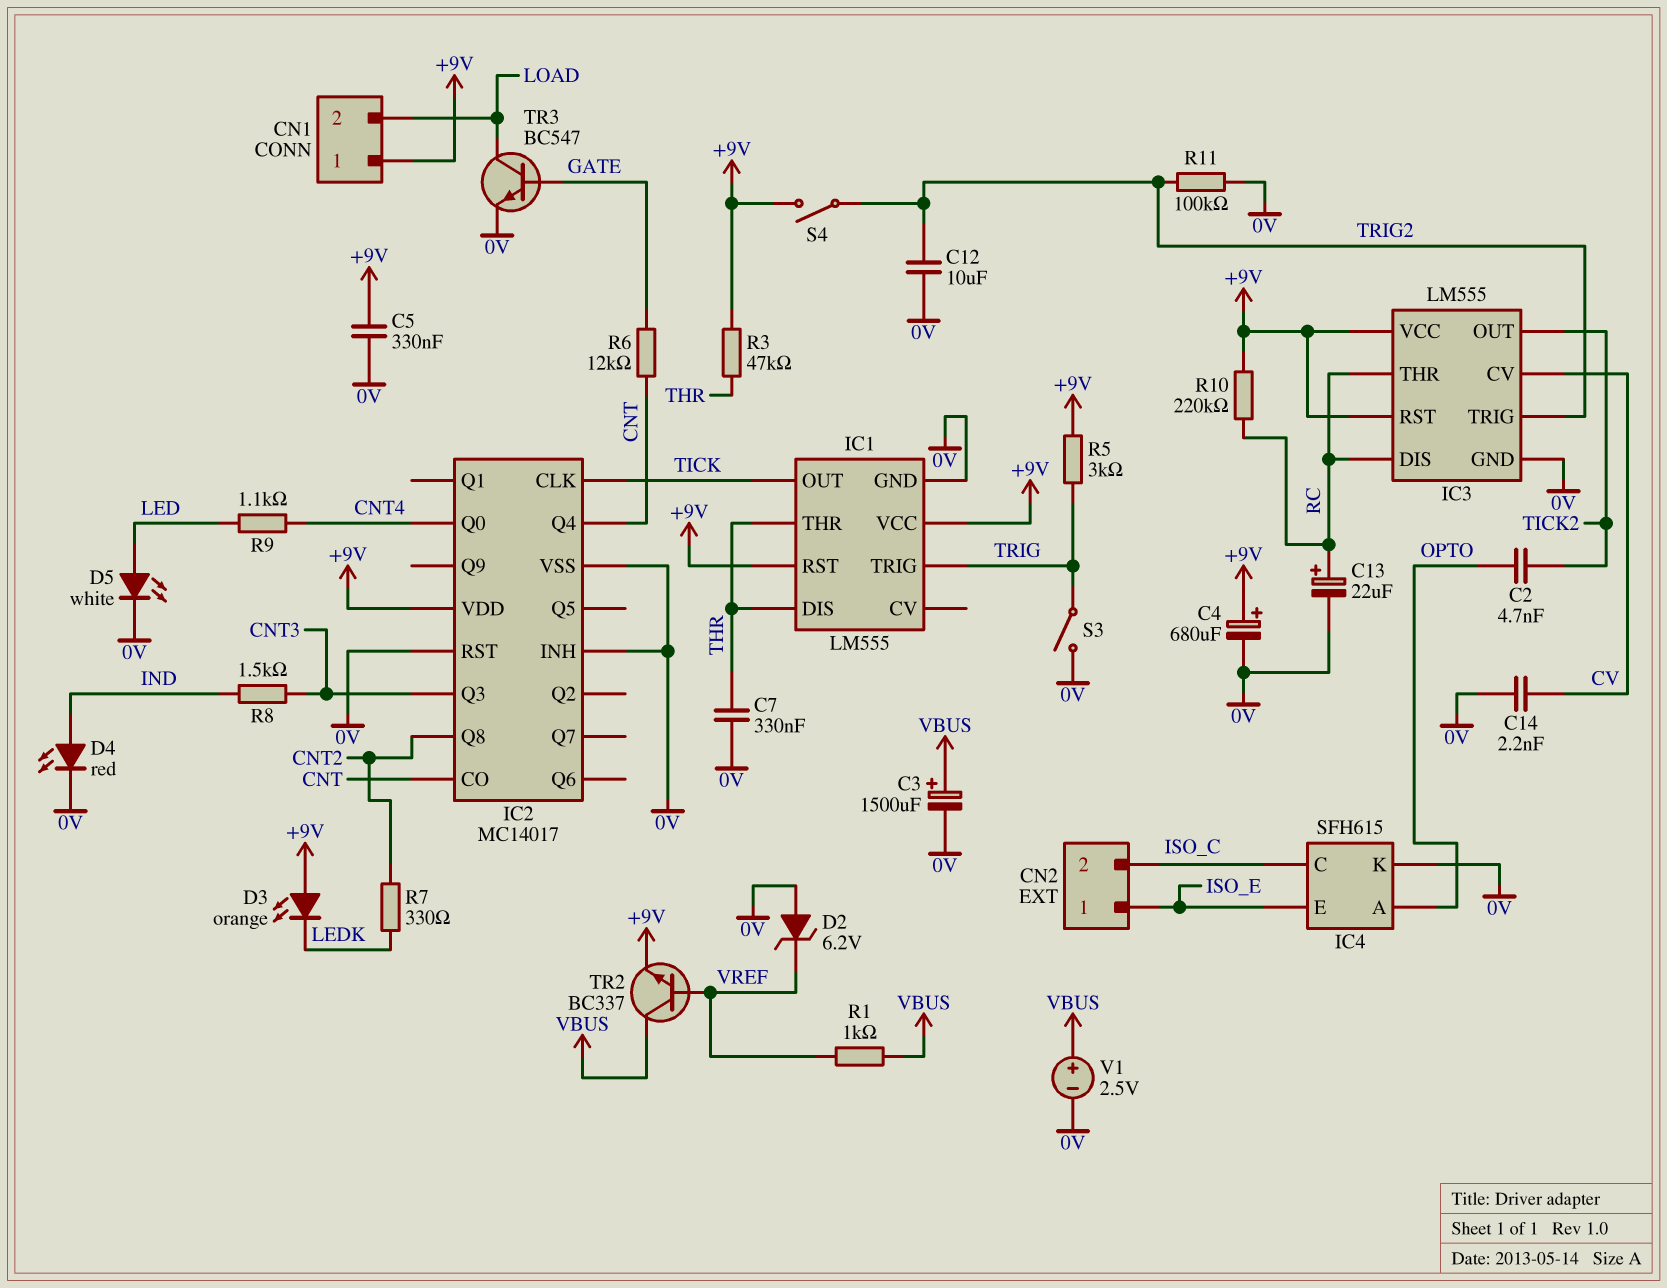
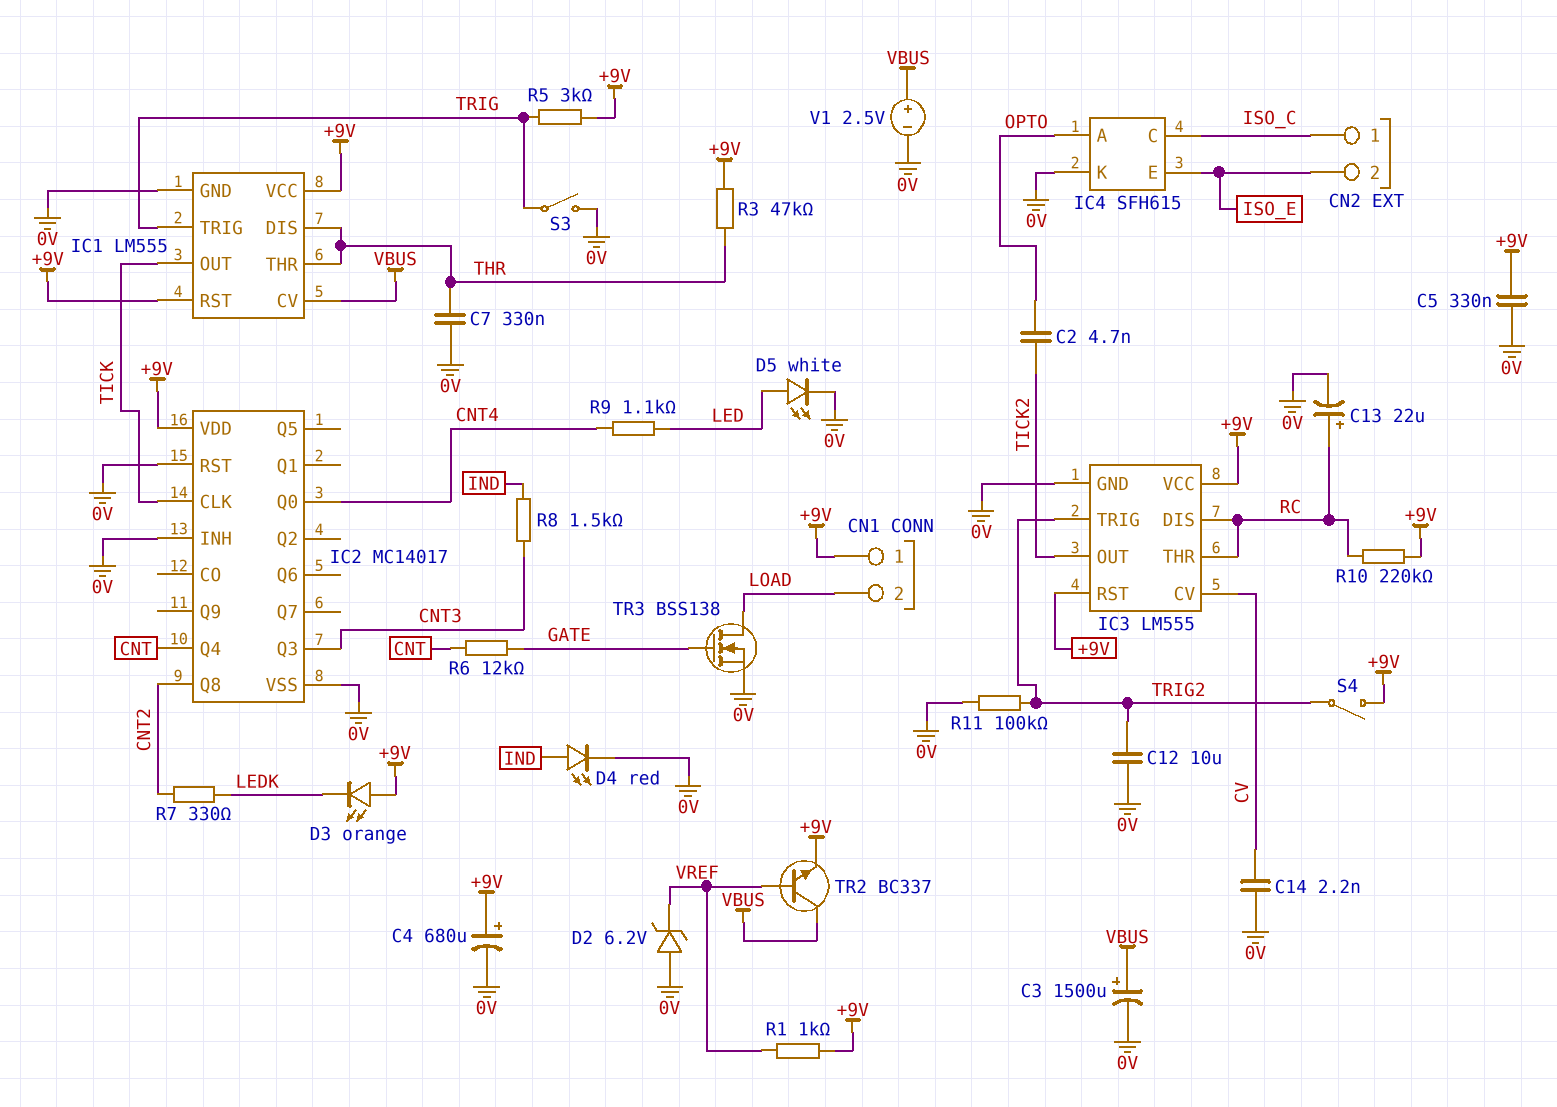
CN2 pin 1: ISO_E -> ISO_C
CN2 pin 2: ISO_C -> ISO_E
IC1 pin CV: none -> VBUS
IC2 pin CO: CNT -> none
R1: 1k (VBUS, VREF) -> 1k (+9V, VREF)
TR3: NPN BC547 (B GATE, C LOAD, E 0V) -> NMOS BSS138 (G GATE, D LOAD, S 0V)

